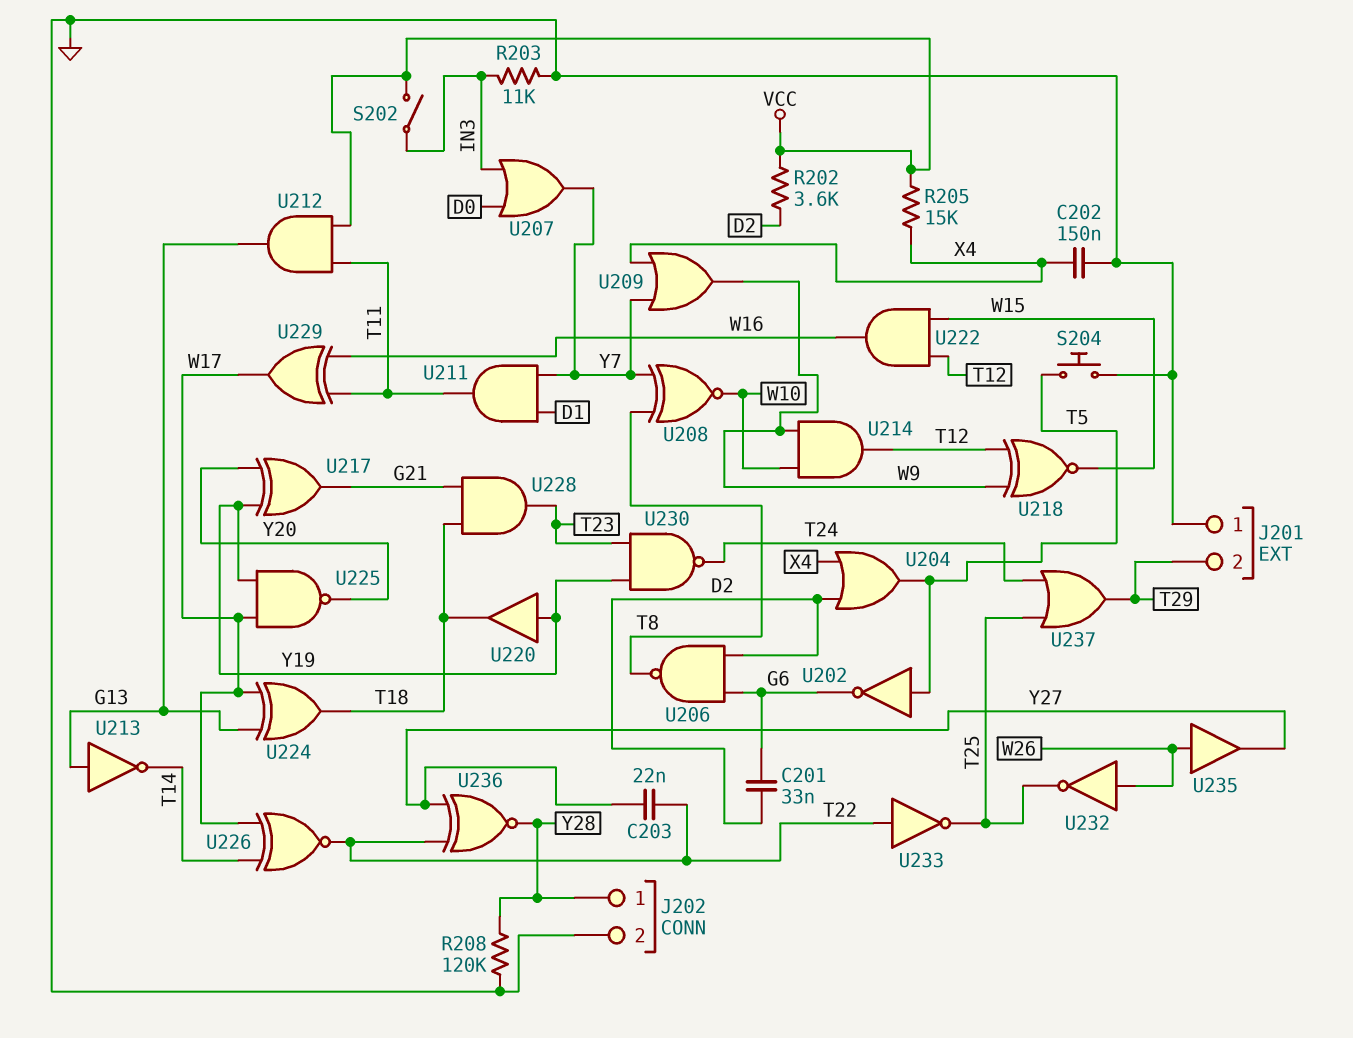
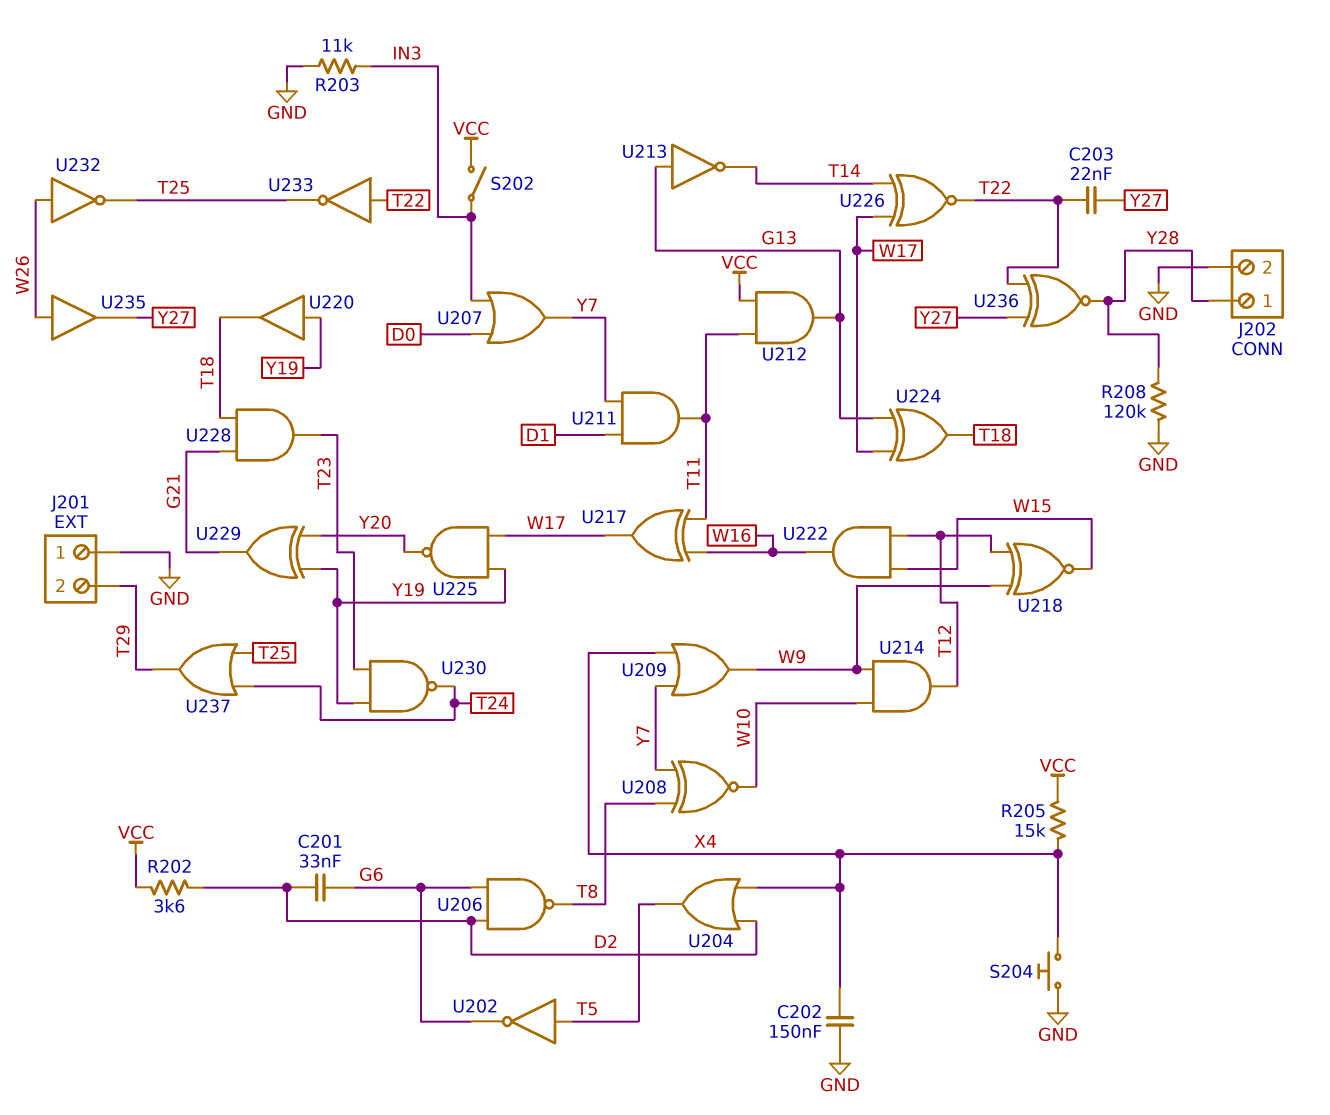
S204: button (GND, T5) -> button (GND, X4)
U217: XOR (in Y19, in Y20, out G21) -> XOR (in T11, in W16, out W17)
U229: XOR (in T11, in W16, out W17) -> XOR (in Y19, in Y20, out G21)

